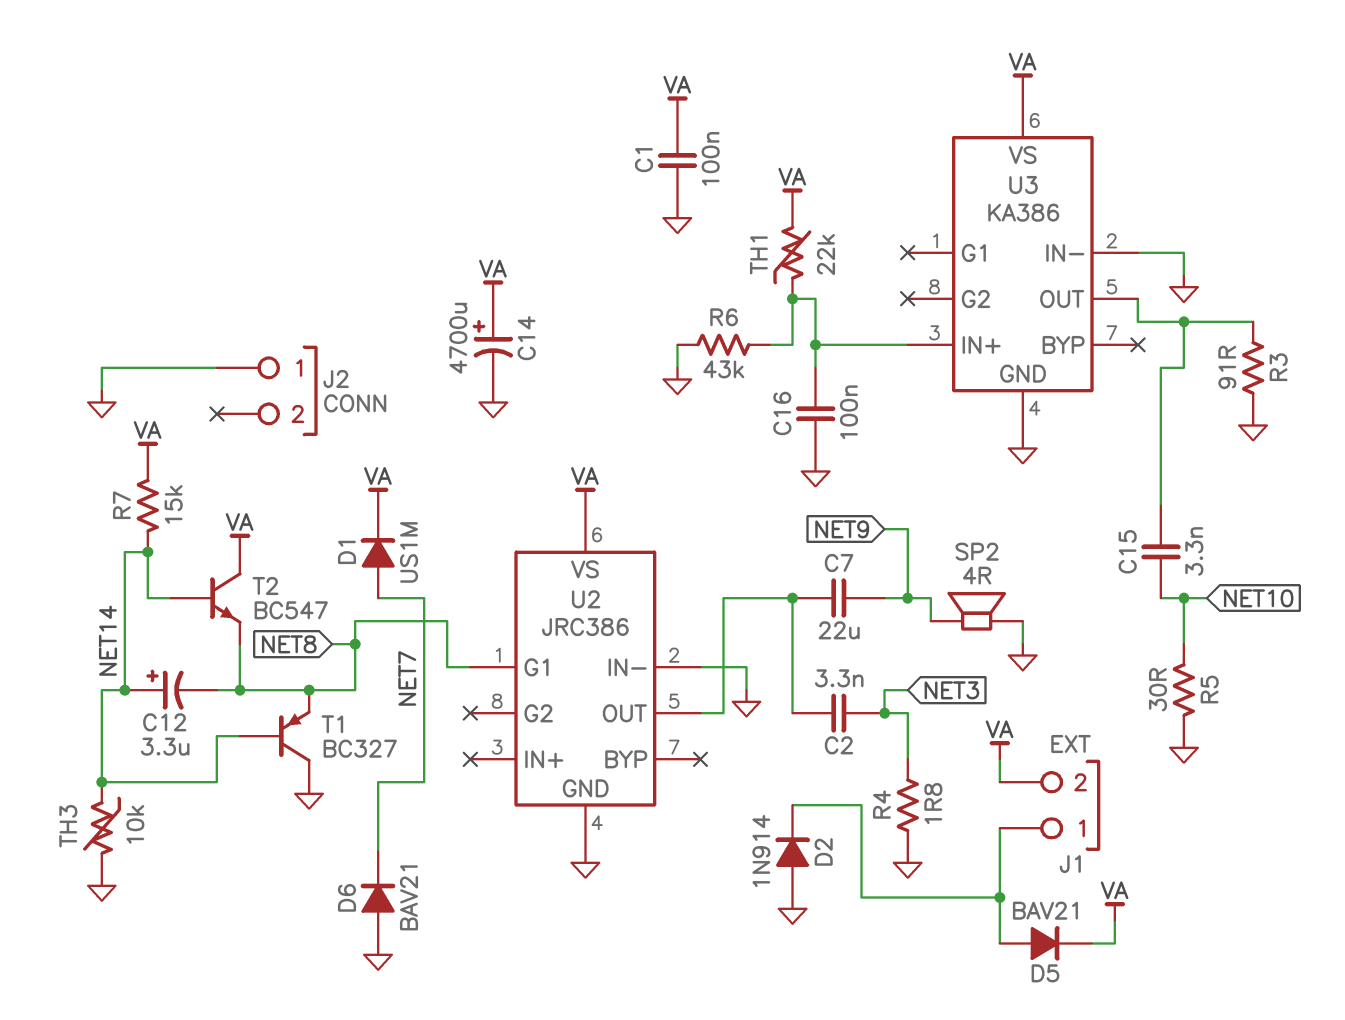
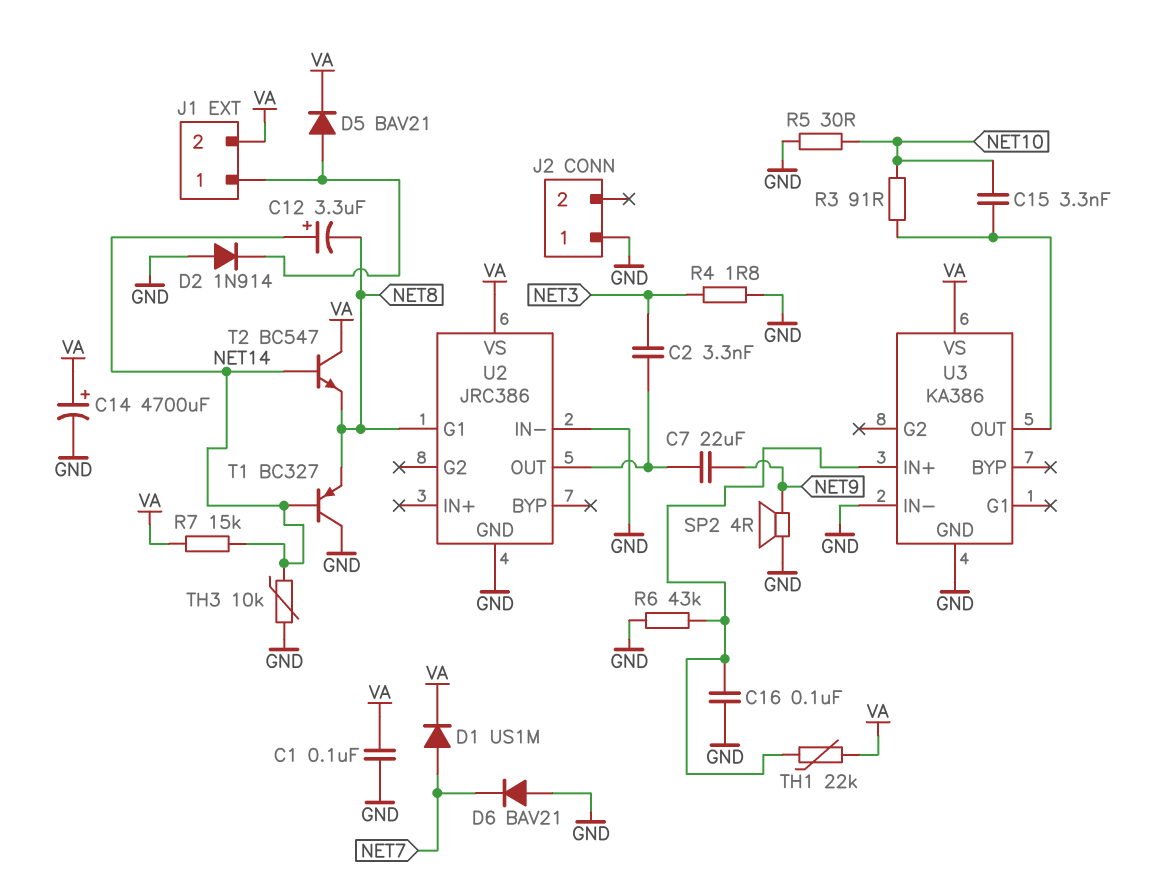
R3: 91 (GND, U3/OUT) -> 91 (NET10, U3/OUT)

